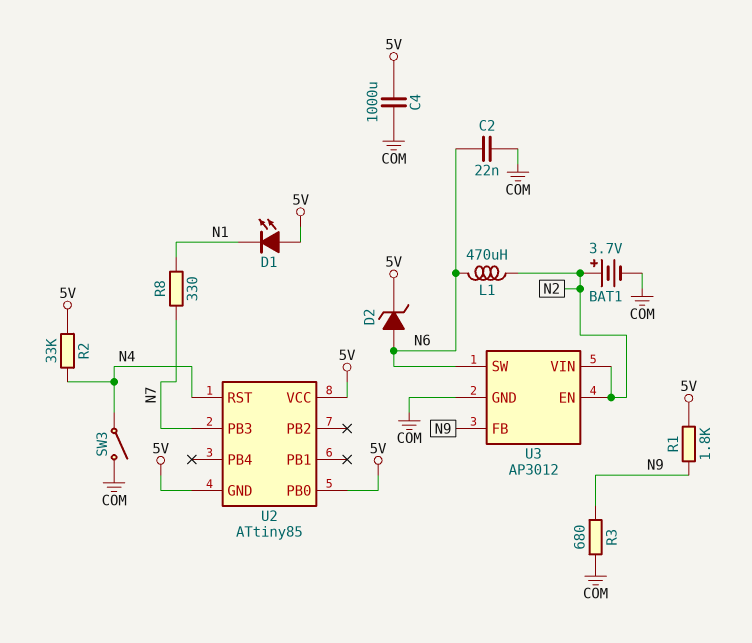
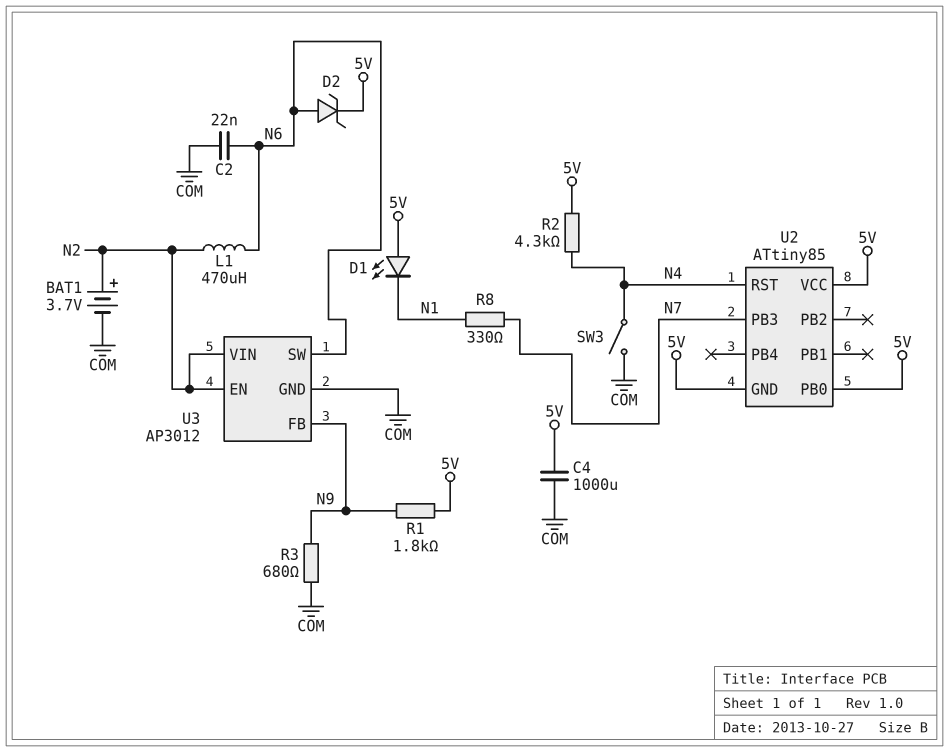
R2: 33k (5V, N4) -> 4.3k (5V, N4)

